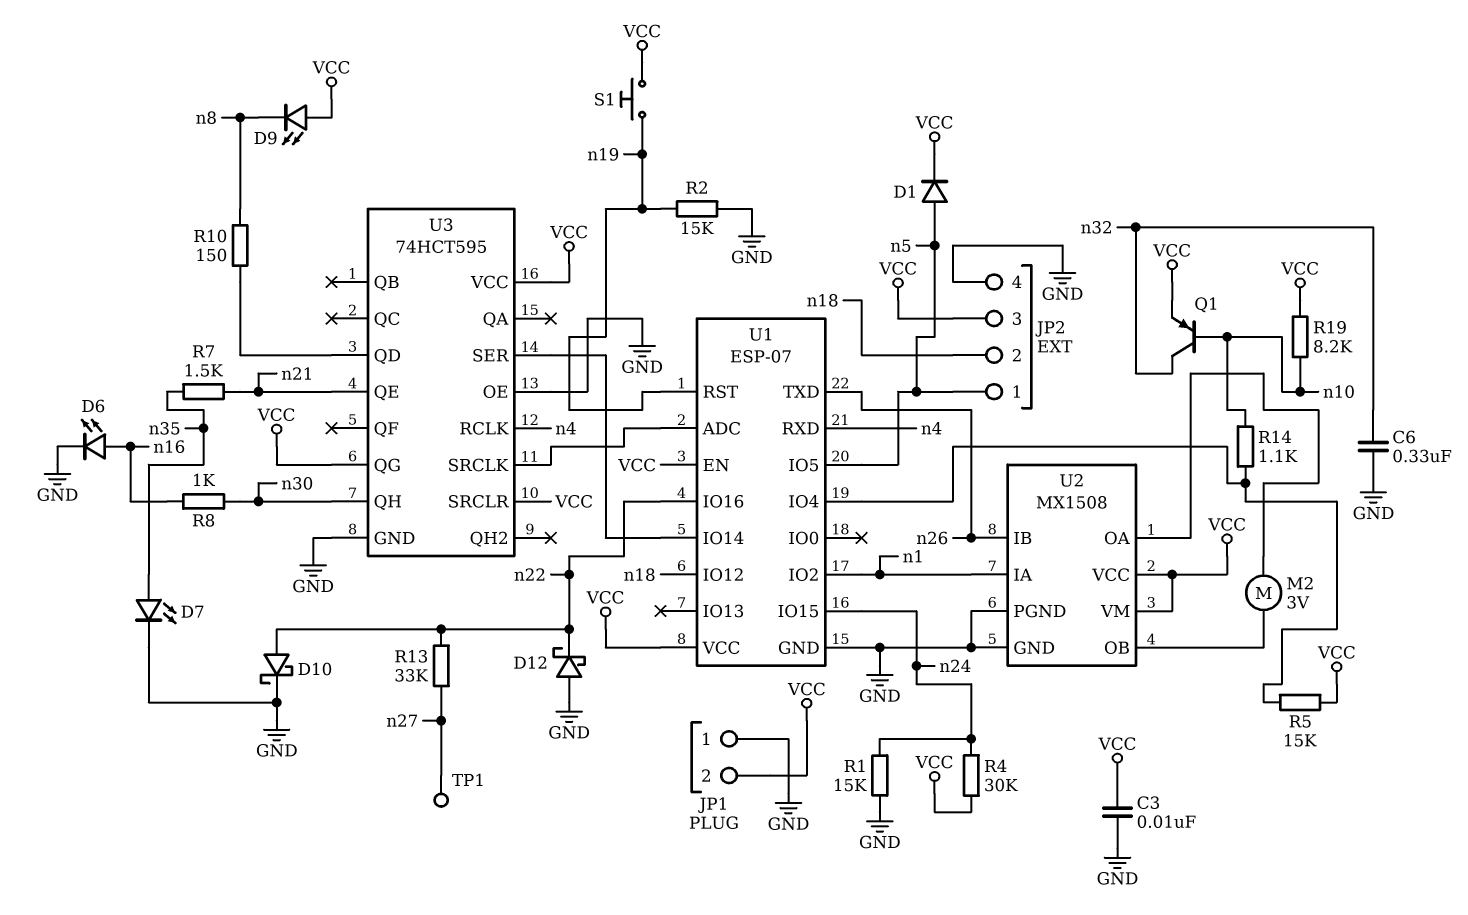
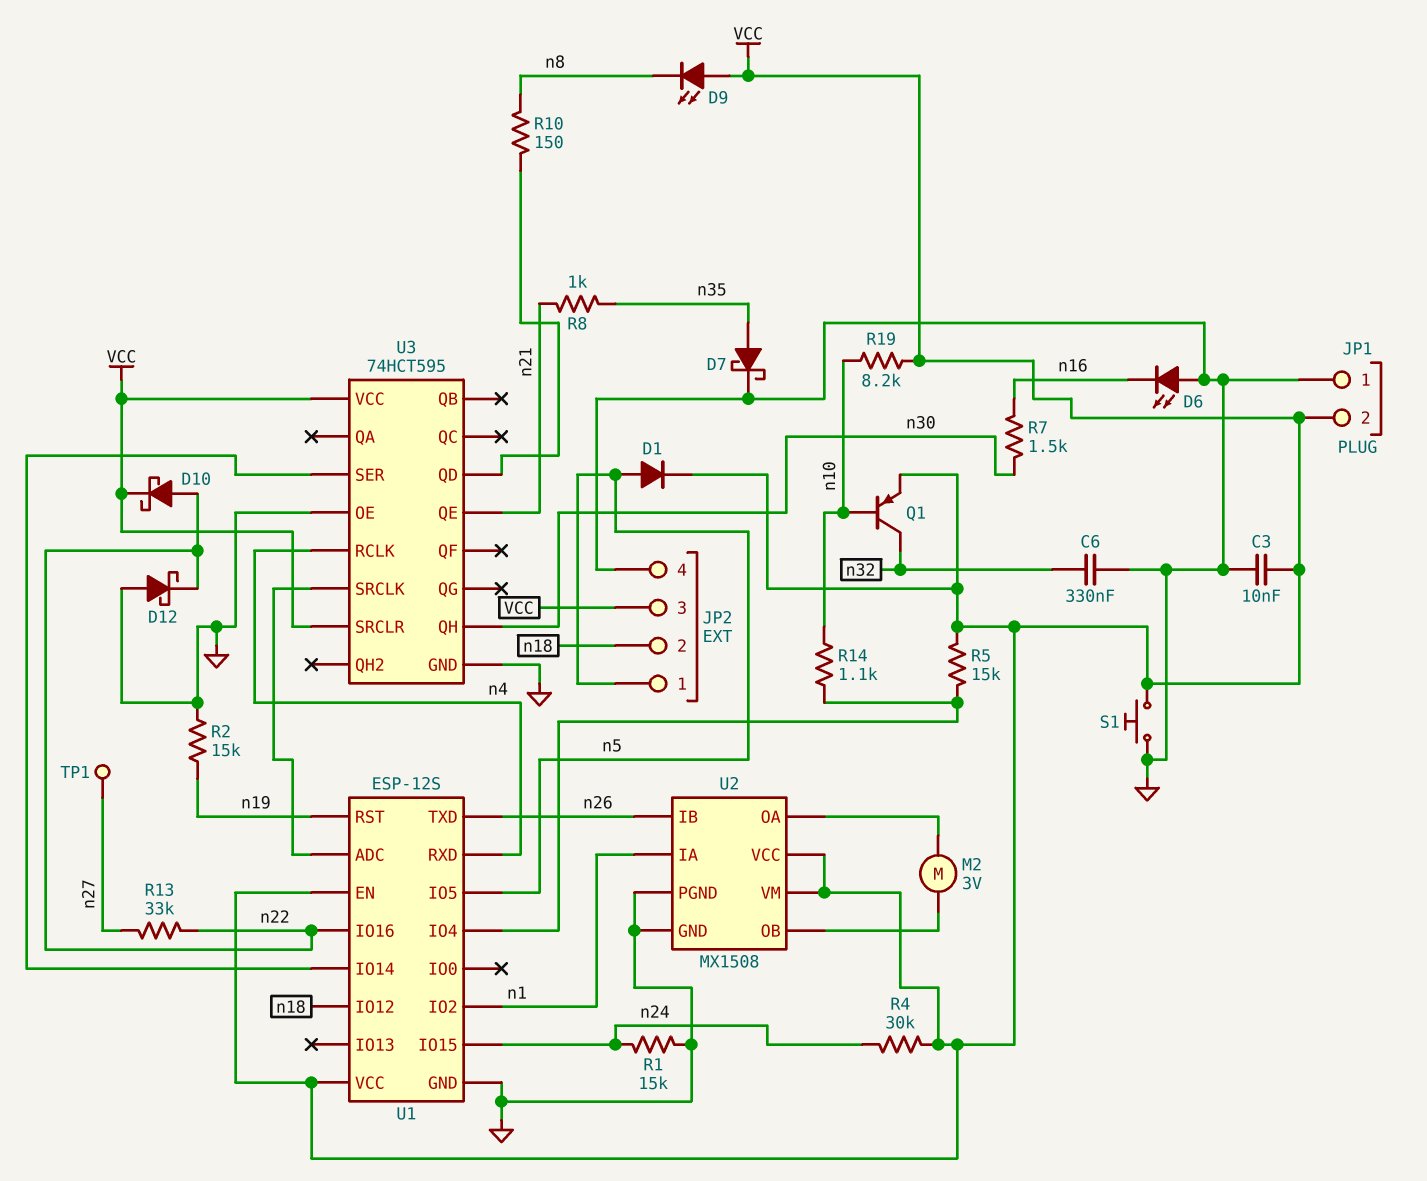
D6: LED (A n16, K GND) -> LED (A GND, K n16)
D7: LED (A n35, K GND) -> schottky (A n35, K GND)
D10: schottky (A n22, K GND) -> schottky (A n22, K VCC)
R7: 1.5k (n21, n35) -> 1.5k (n16, n30)
R8: 1k (n16, n30) -> 1k (n21, n35)
S1: button (VCC, n19) -> button (GND, VCC)
U1: ESP-07 -> ESP-12S
U3 pin QG: VCC -> none

